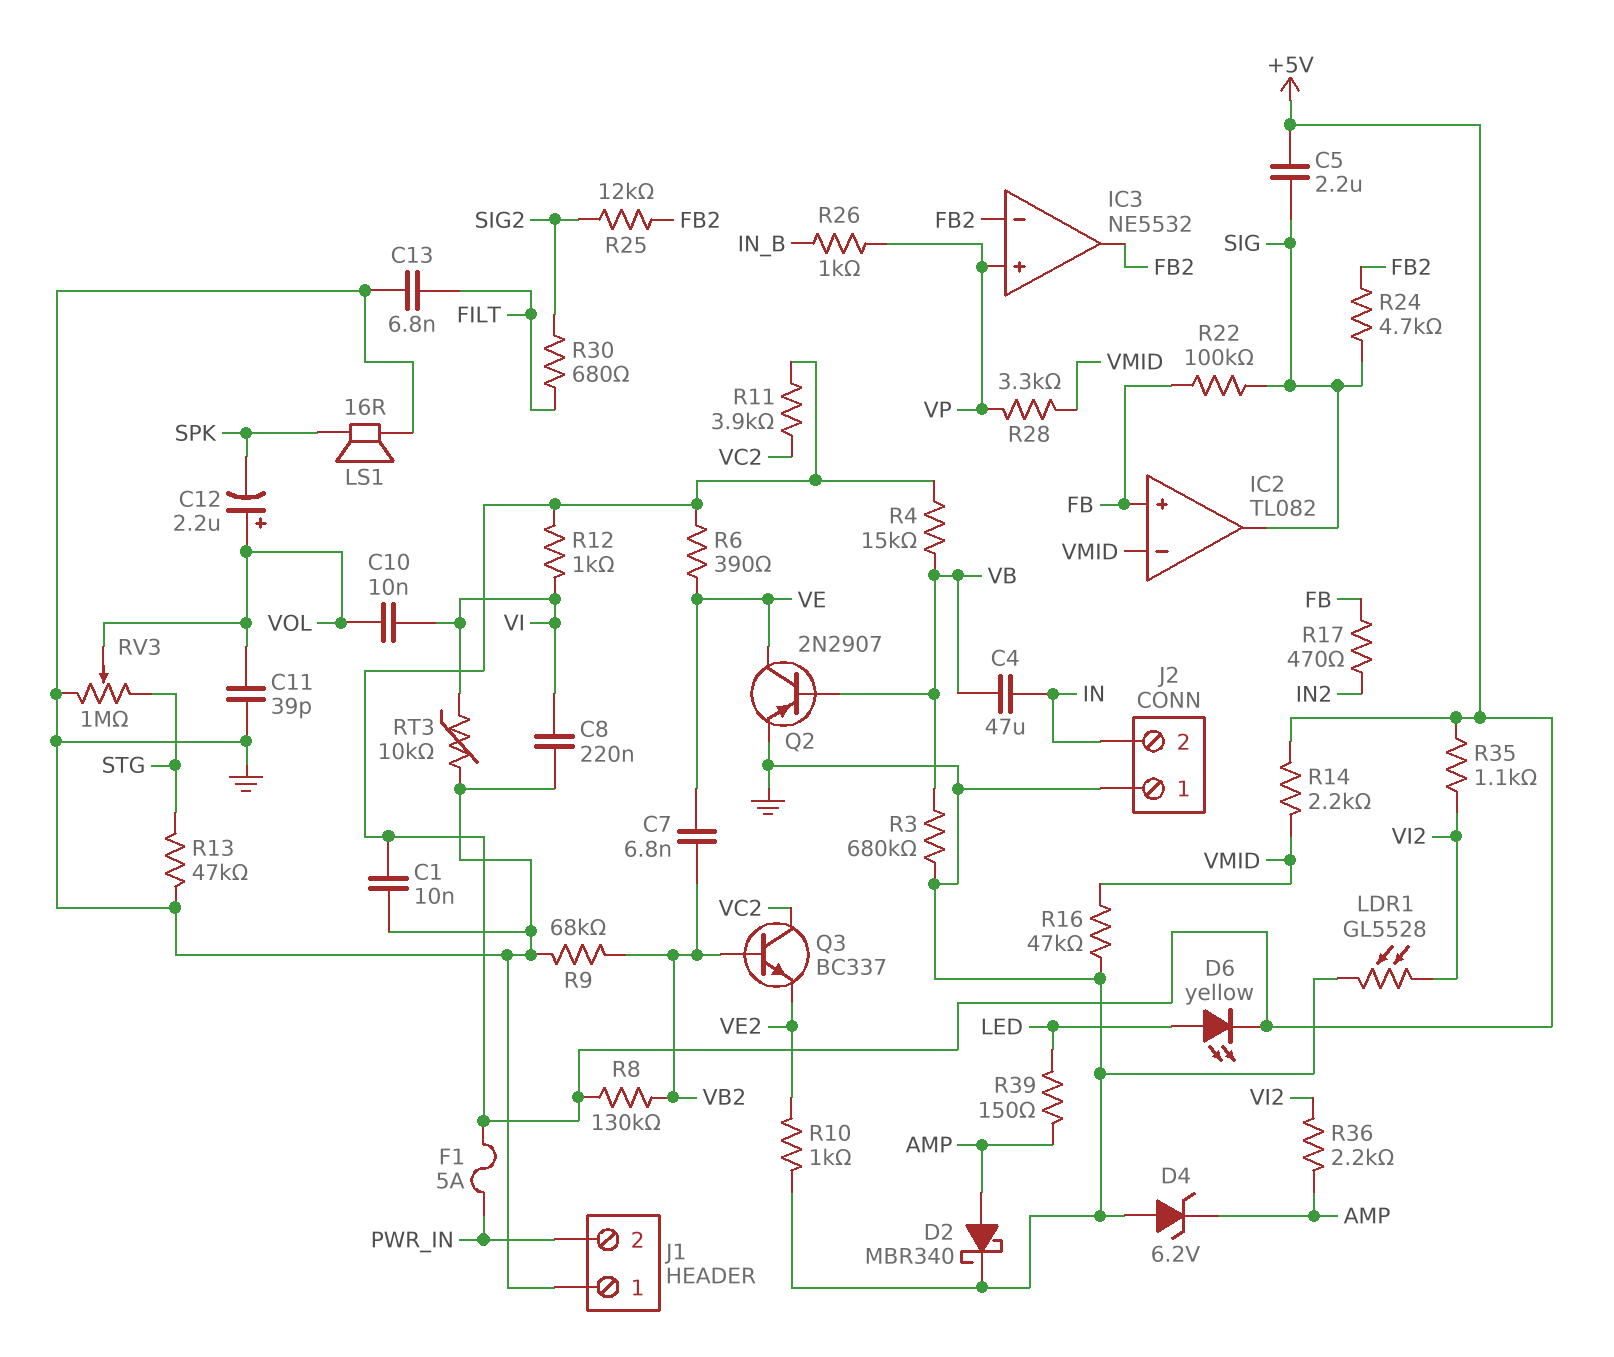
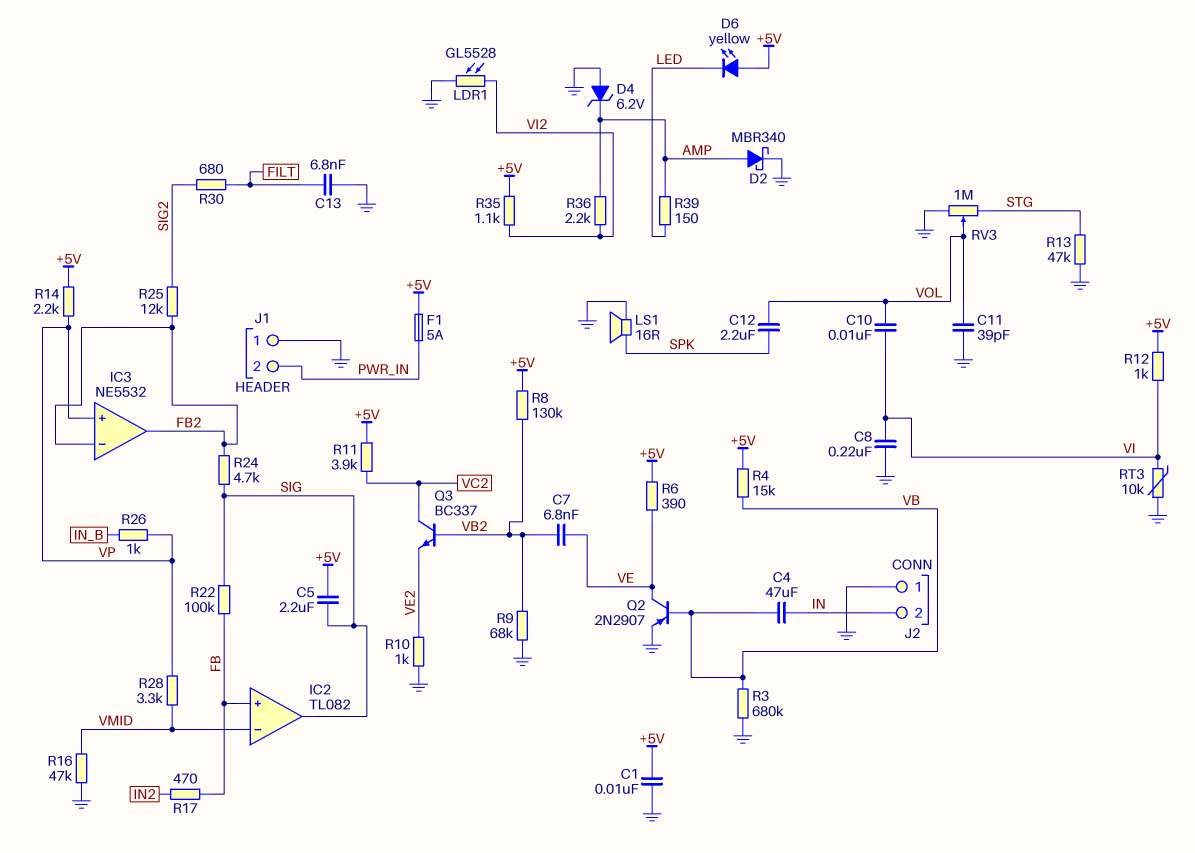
C12: 2.2uF (plus VOL, minus SPK) -> 2.2uF (SPK, VOL)
D6: LED yellow (A LED, K +5V) -> LED yellow (A +5V, K LED)
R14: 2.2k (+5V, VMID) -> 2.2k (+5V, VP)

